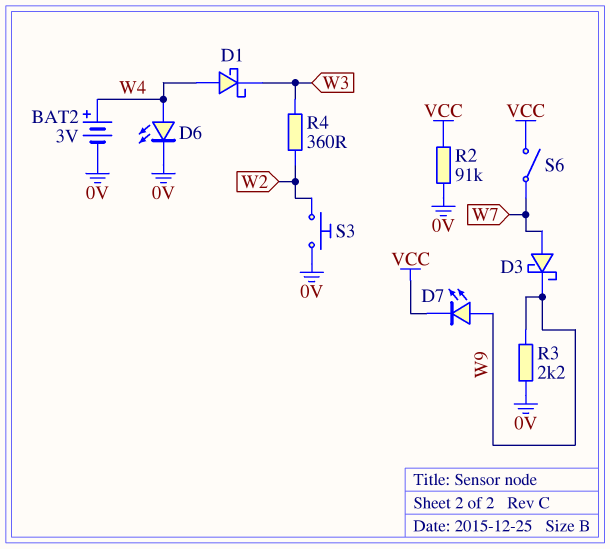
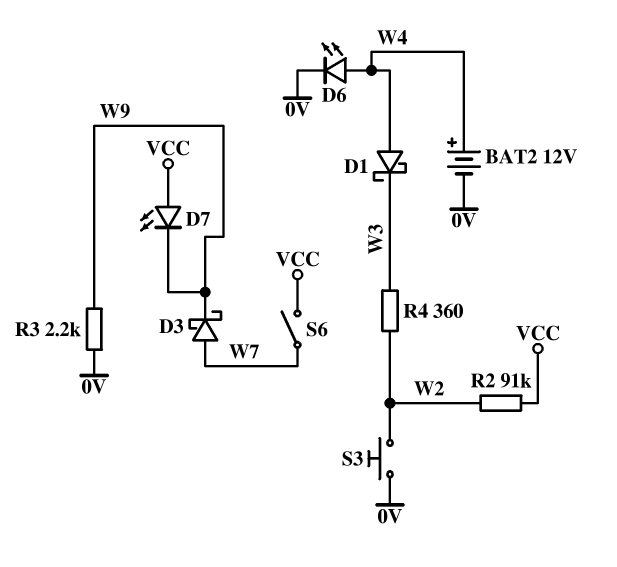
BAT2: 3V (plus W4, minus 0V) -> 12V (plus W4, minus 0V)
D7: LED (A W9, K VCC) -> LED (A VCC, K W9)
R2: 91k (0V, VCC) -> 91k (VCC, W2)

